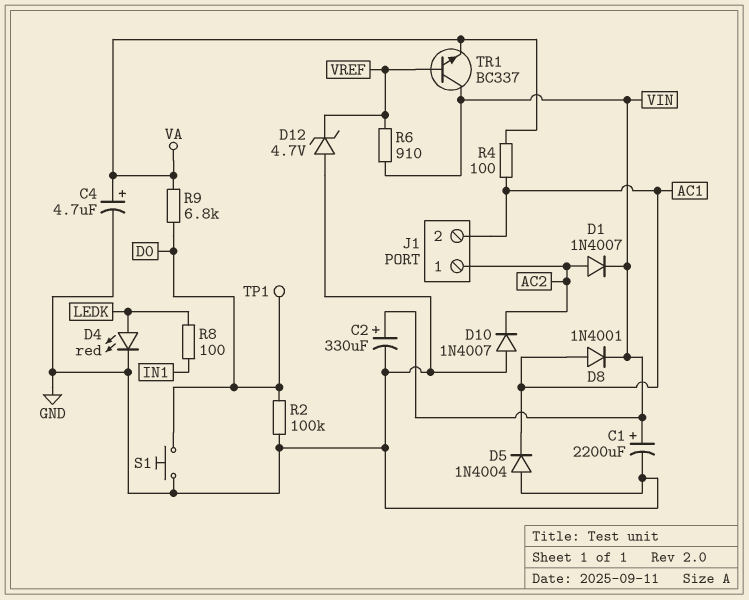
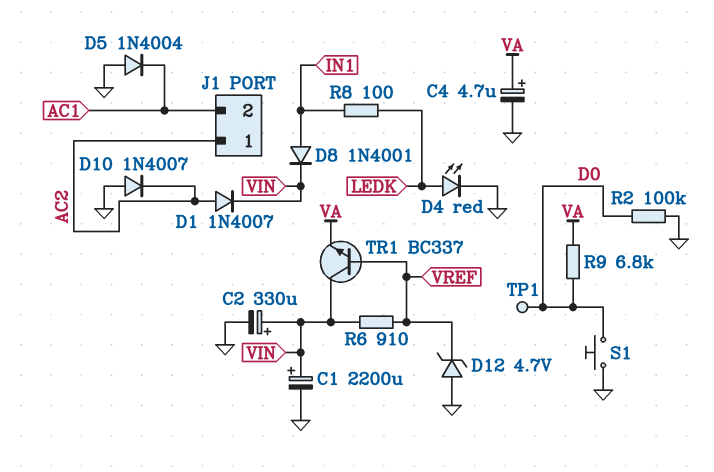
D8: diode 1N4001 (A AC1, K VIN) -> diode 1N4001 (A IN1, K VIN)
R4: 100 (AC1, VA) -> none

